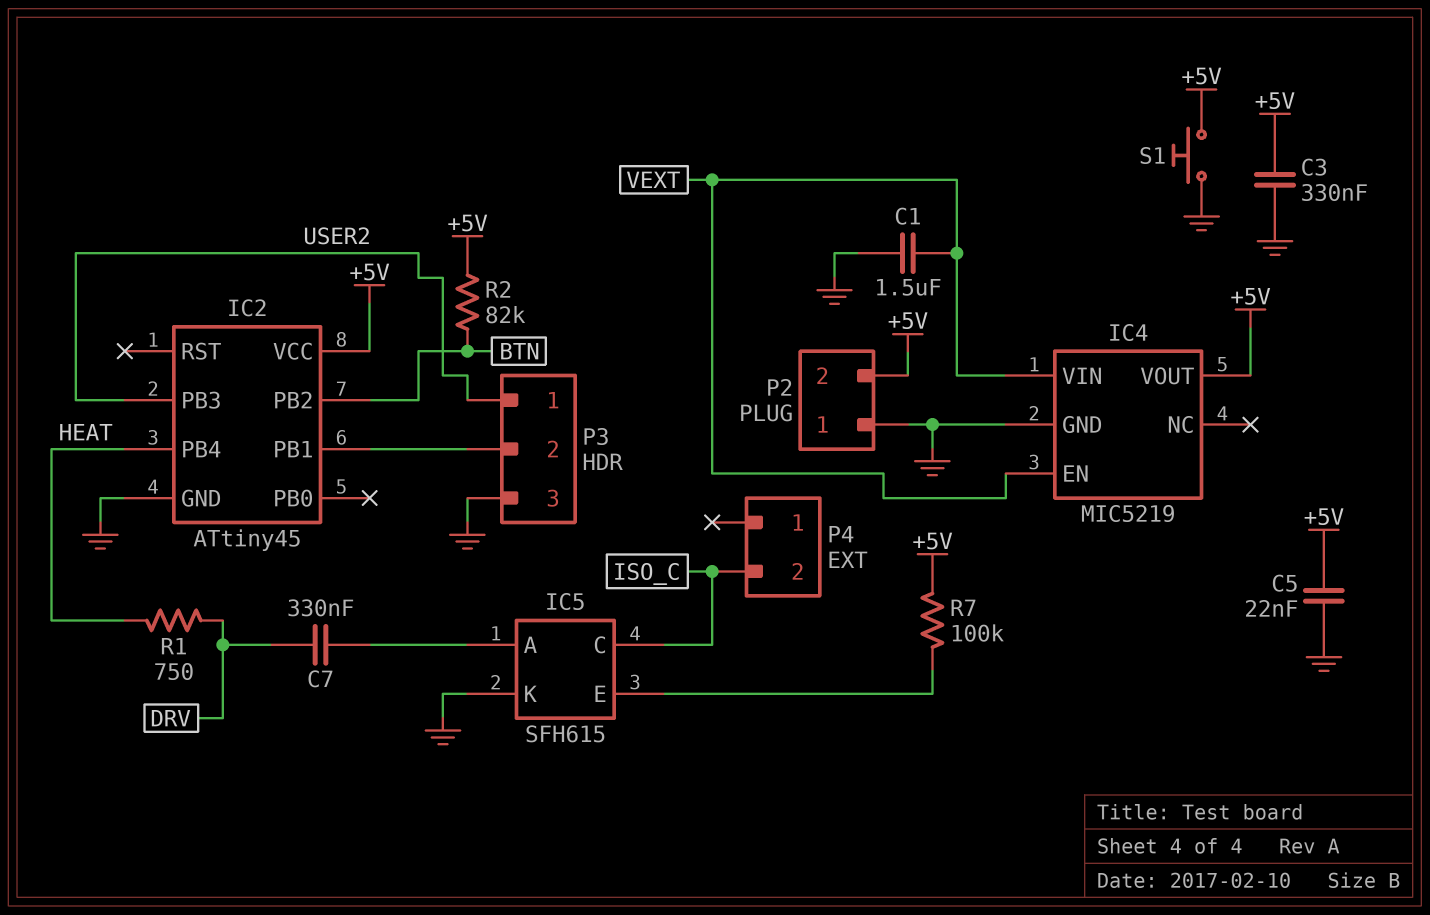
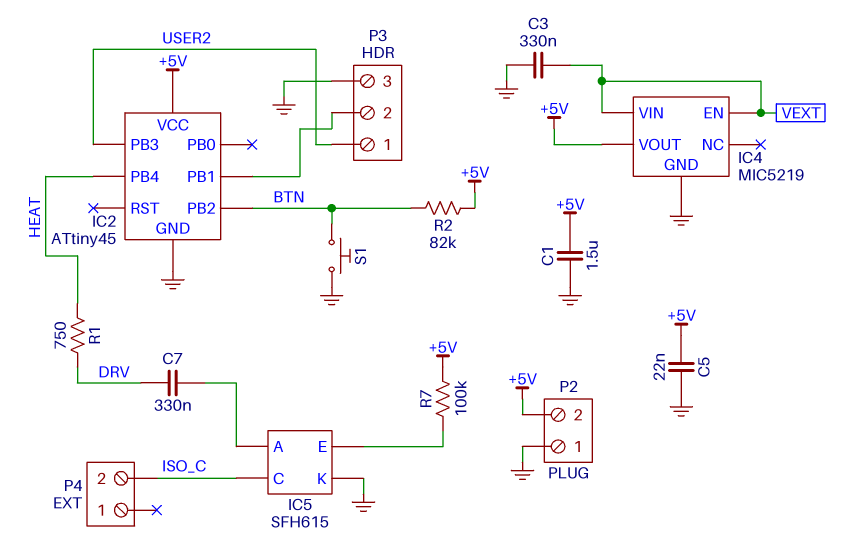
C1: 1.5uF (GND, VEXT) -> 1.5uF (+5V, GND)
C3: 330nF (+5V, GND) -> 330nF (GND, VEXT)
S1: button (+5V, GND) -> button (BTN, GND)

